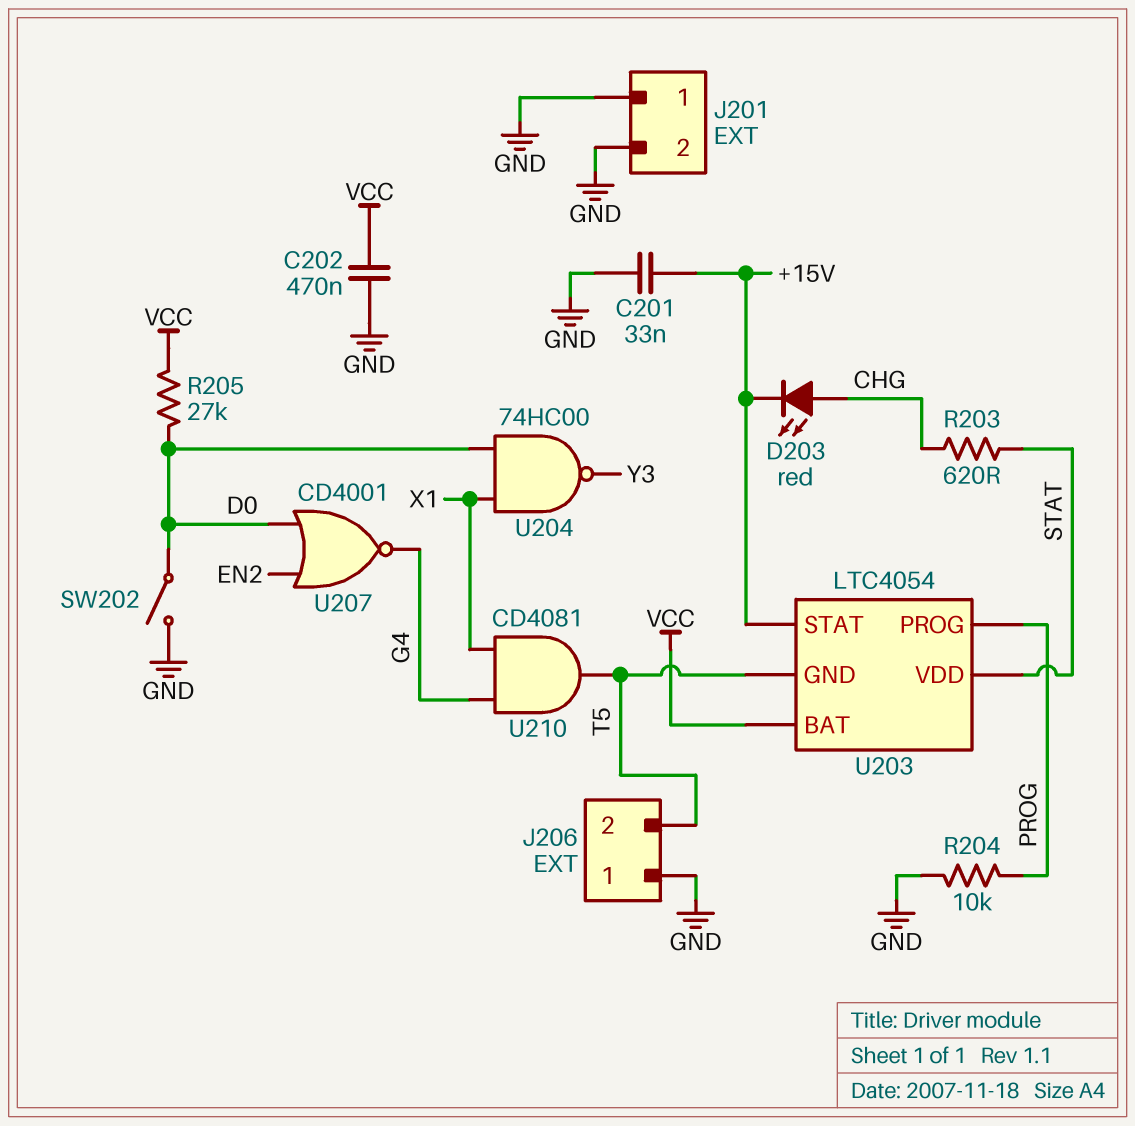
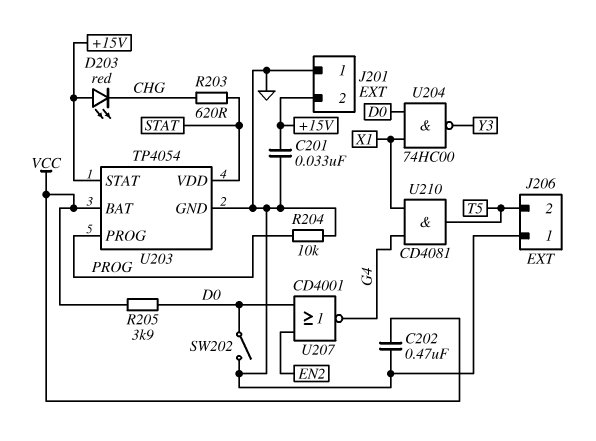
D203: LED red (A CHG, K +15V) -> LED red (A +15V, K CHG)
J201 pin 2: GND -> +15V
R205: 27k (D0, VCC) -> 3.9k (D0, VCC)
U203: LTC4054 -> TP4054
U203 pin GND: T5 -> GND

